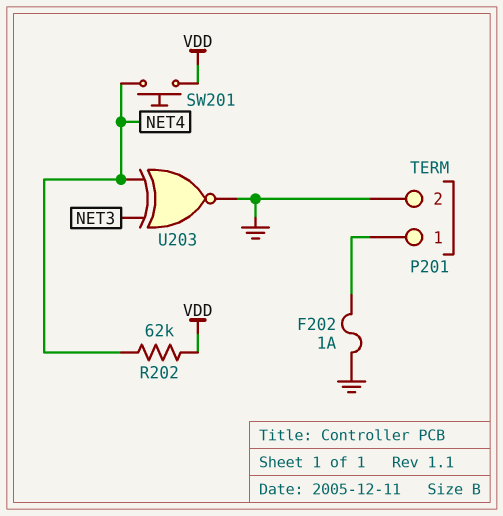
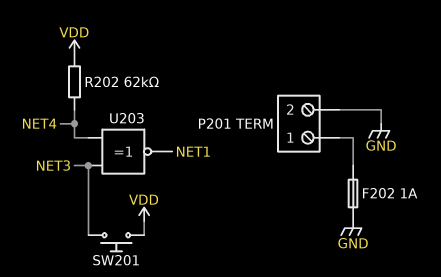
SW201: button (NET4, VDD) -> button (NET3, VDD)
U203: XNOR (in NET3, in NET4, out GND) -> XNOR (in NET3, in NET4, out NET1)

